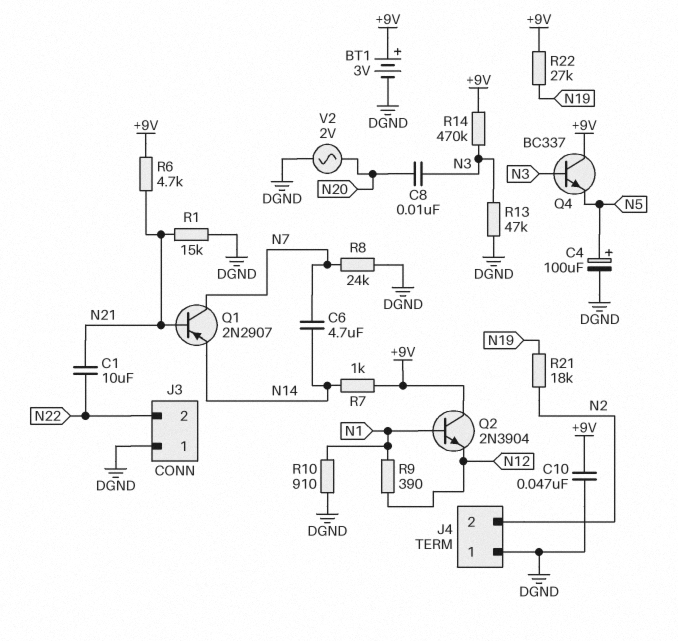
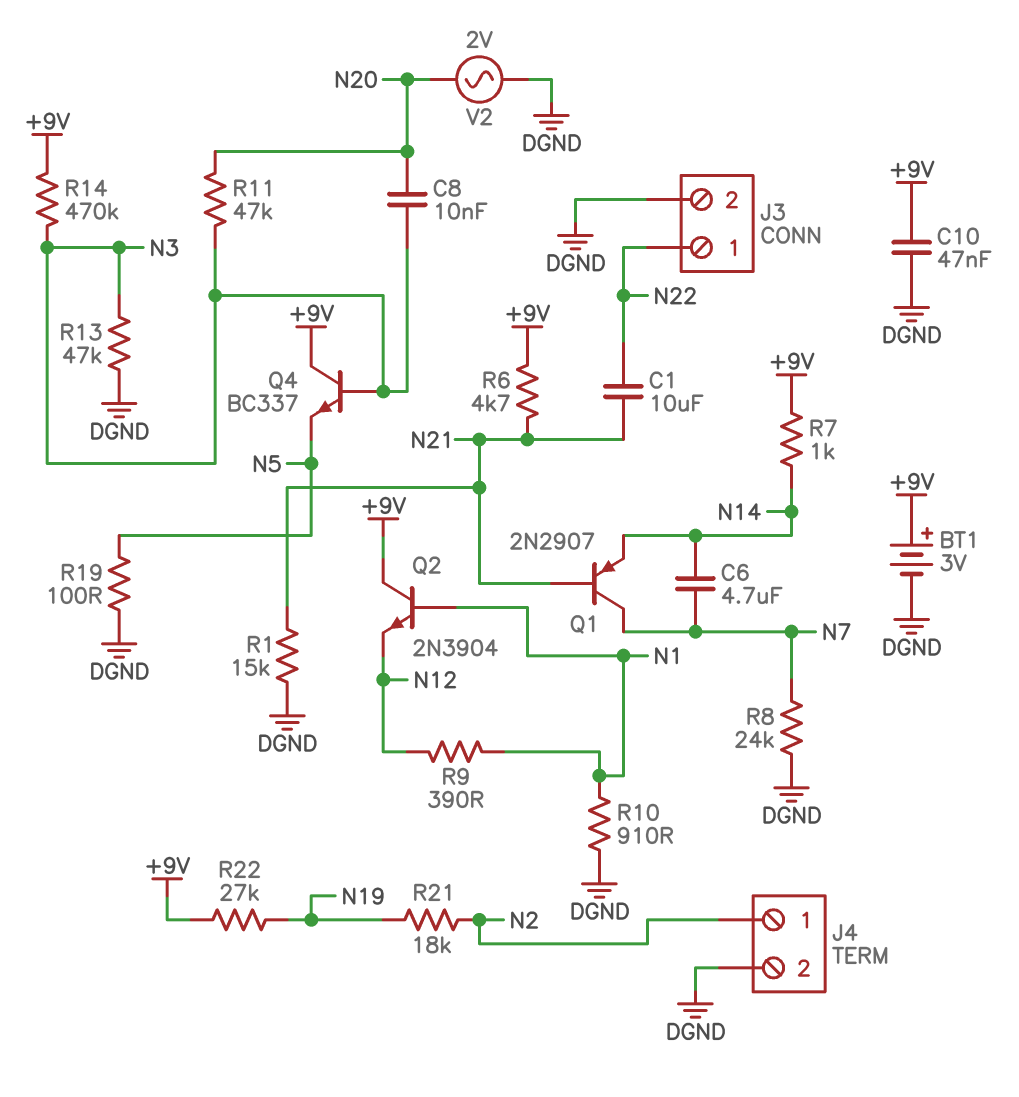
C4: 100uF (plus N5, minus DGND) -> none
J3 pin 1: DGND -> N22
J3 pin 2: N22 -> DGND
J4 pin 1: DGND -> N2
J4 pin 2: N2 -> DGND
R11: none -> 47k (N3, N20)
R19: none -> 100 (DGND, N5)

